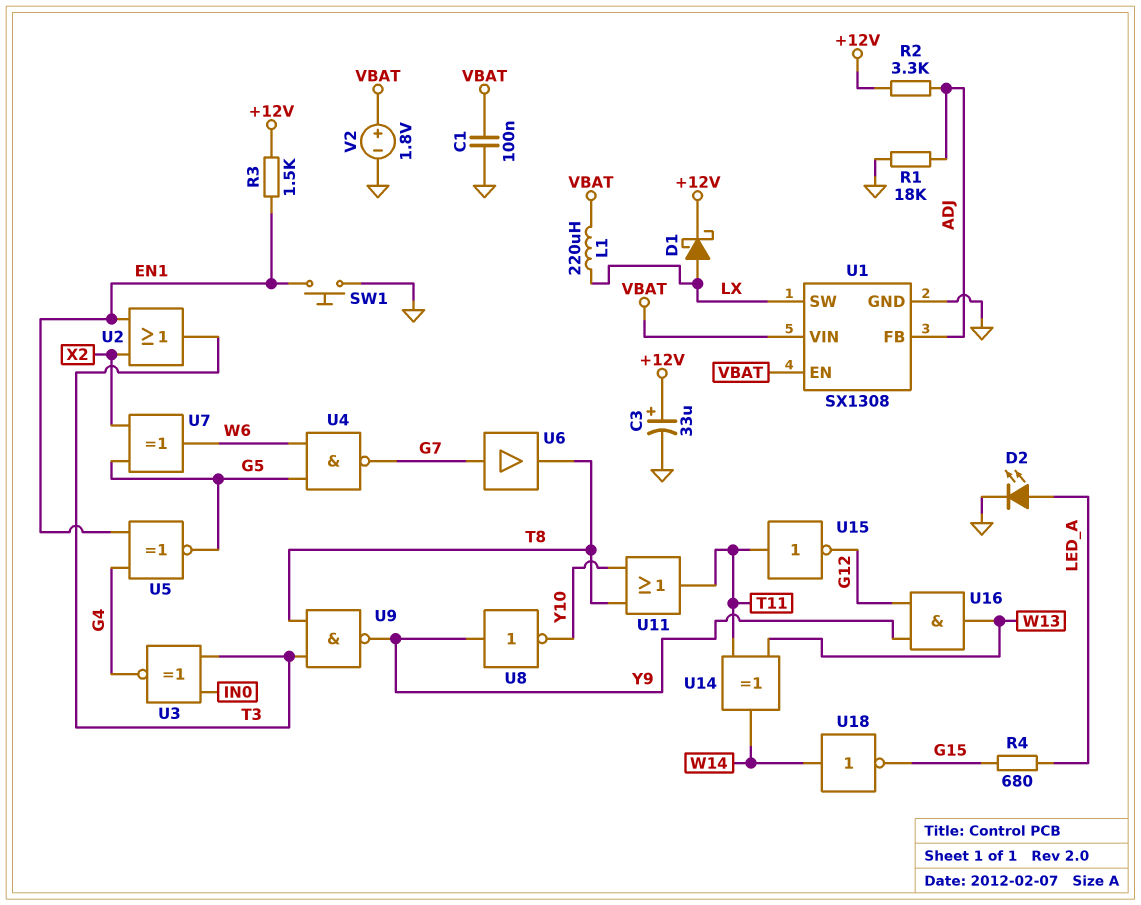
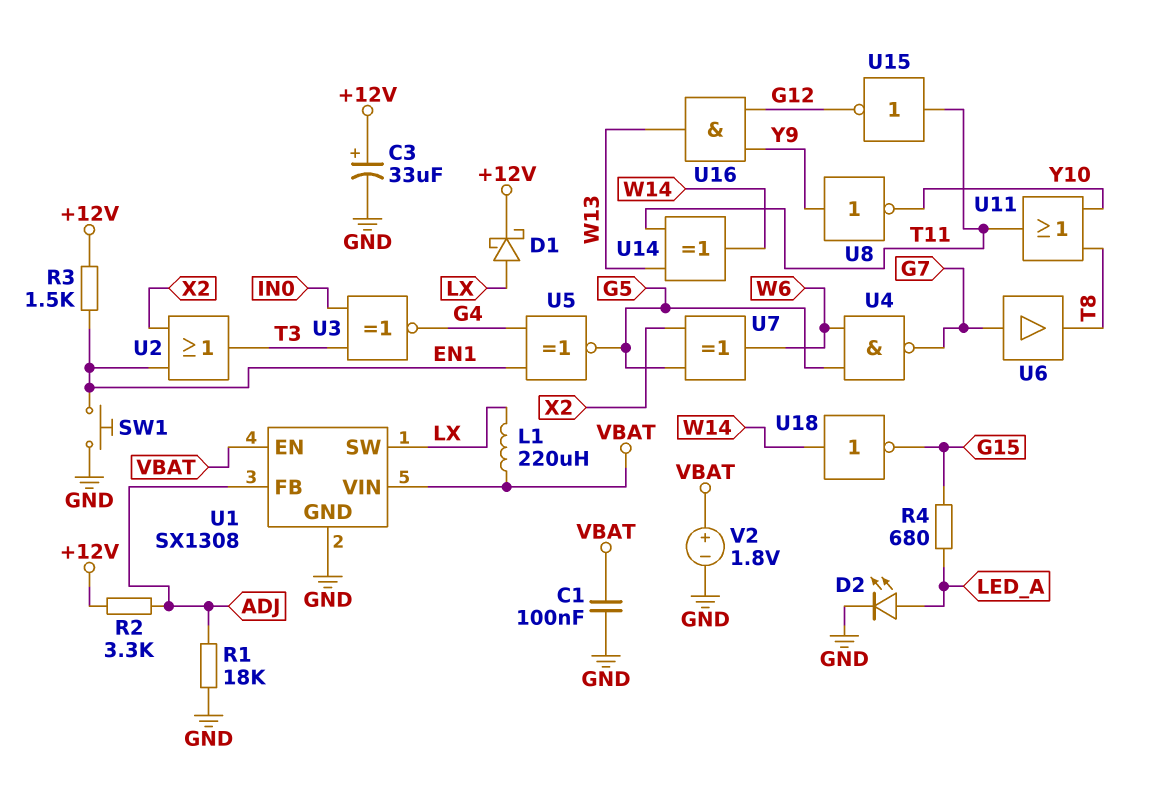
U9: NAND (in T3, in T8, out Y9) -> none

